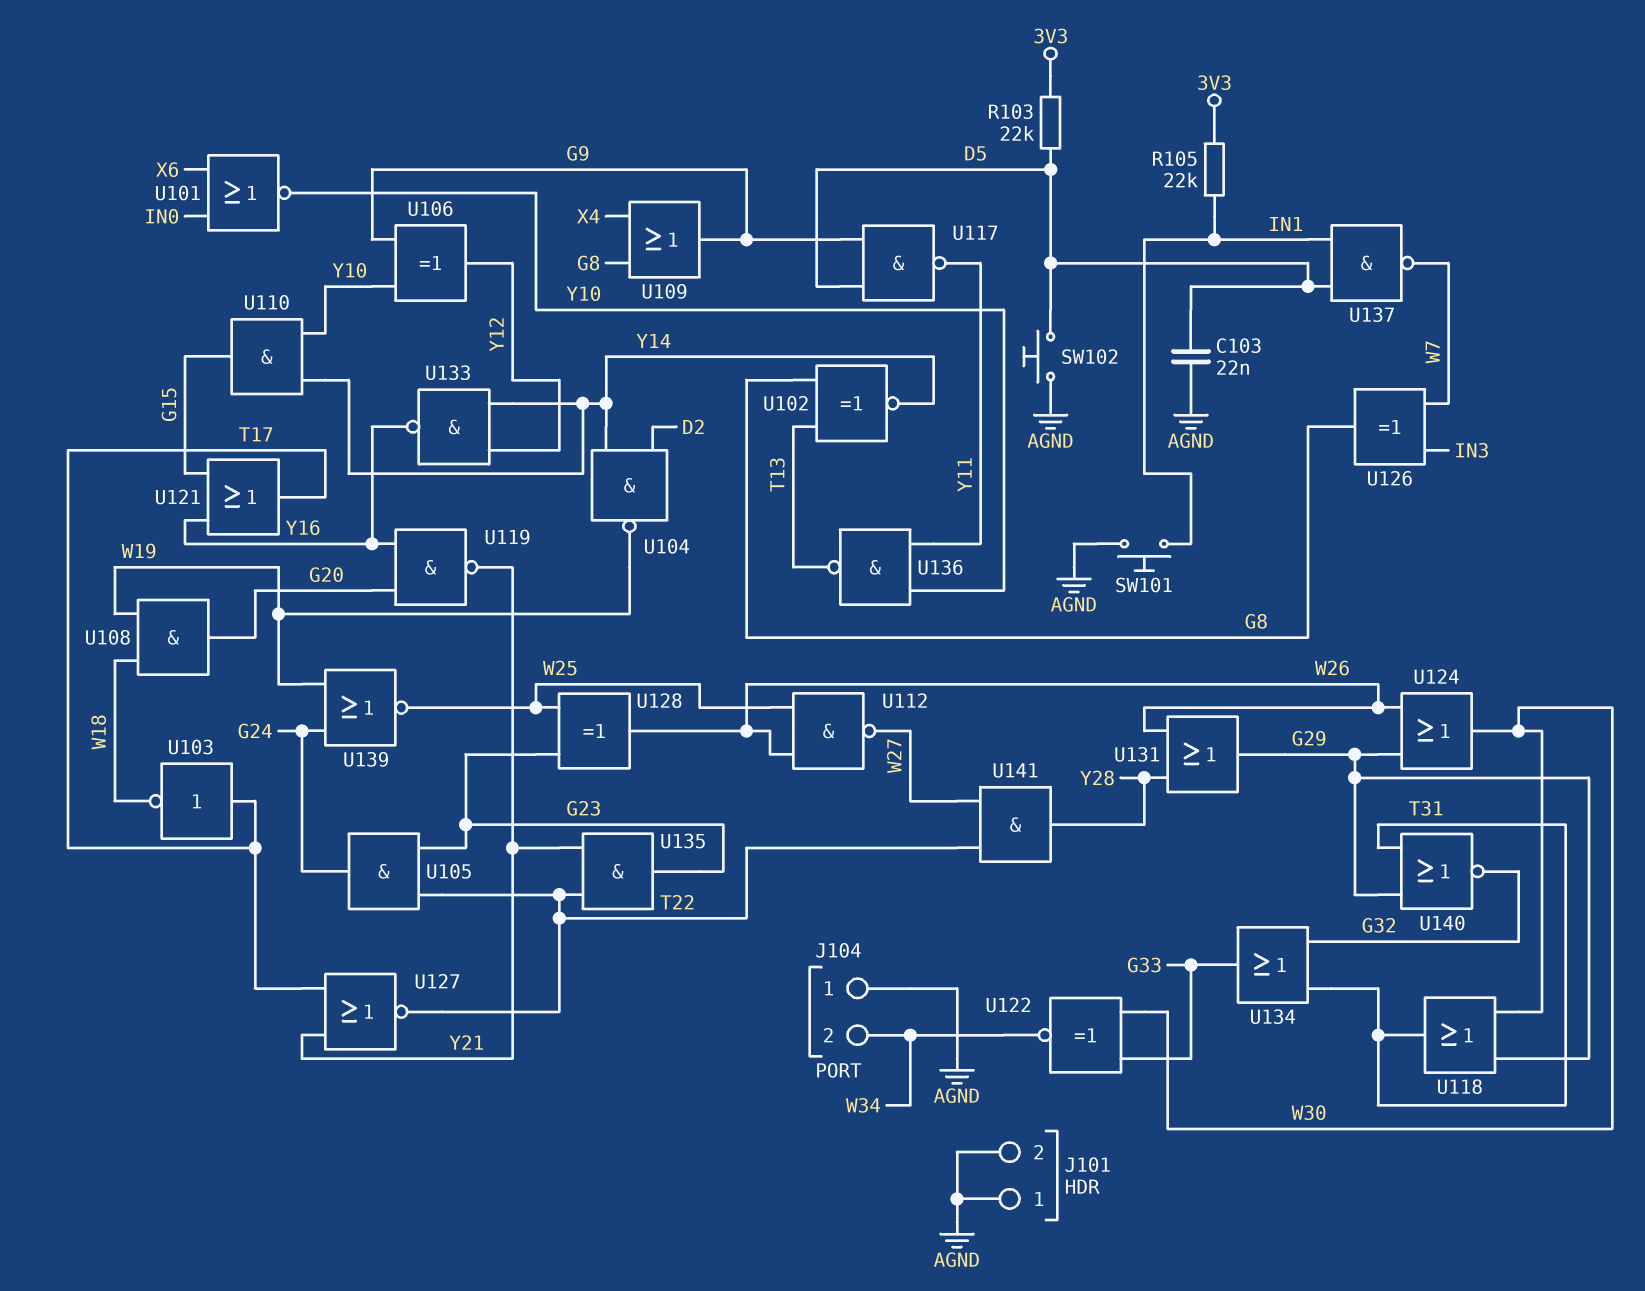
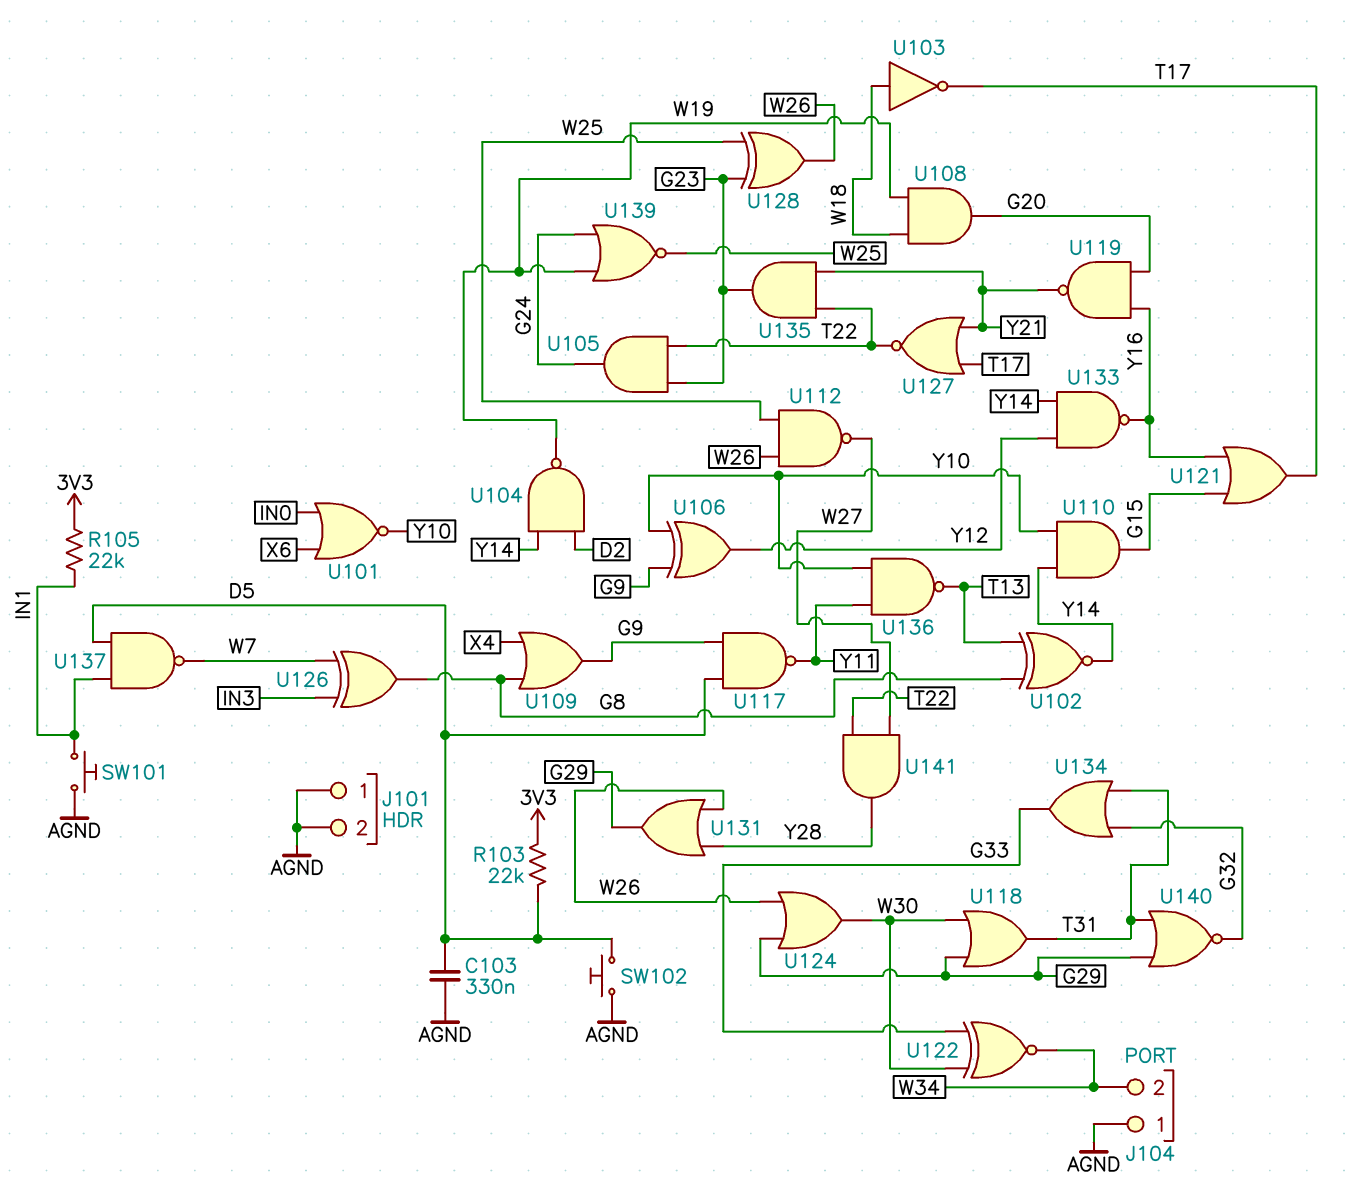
C103: 22nF (AGND, D5) -> 330nF (AGND, D5)
U103: NOT (in T17, out W18) -> NOT (in W18, out T17)

